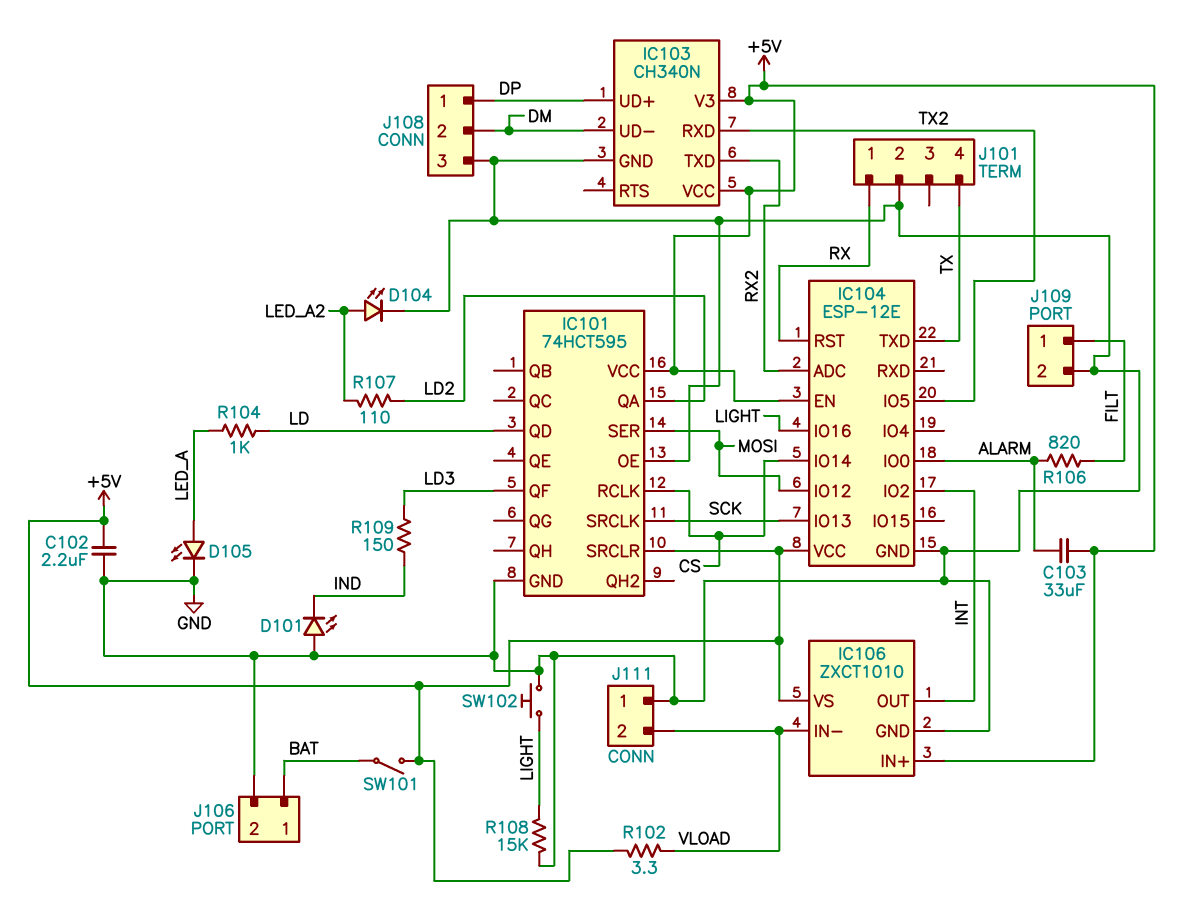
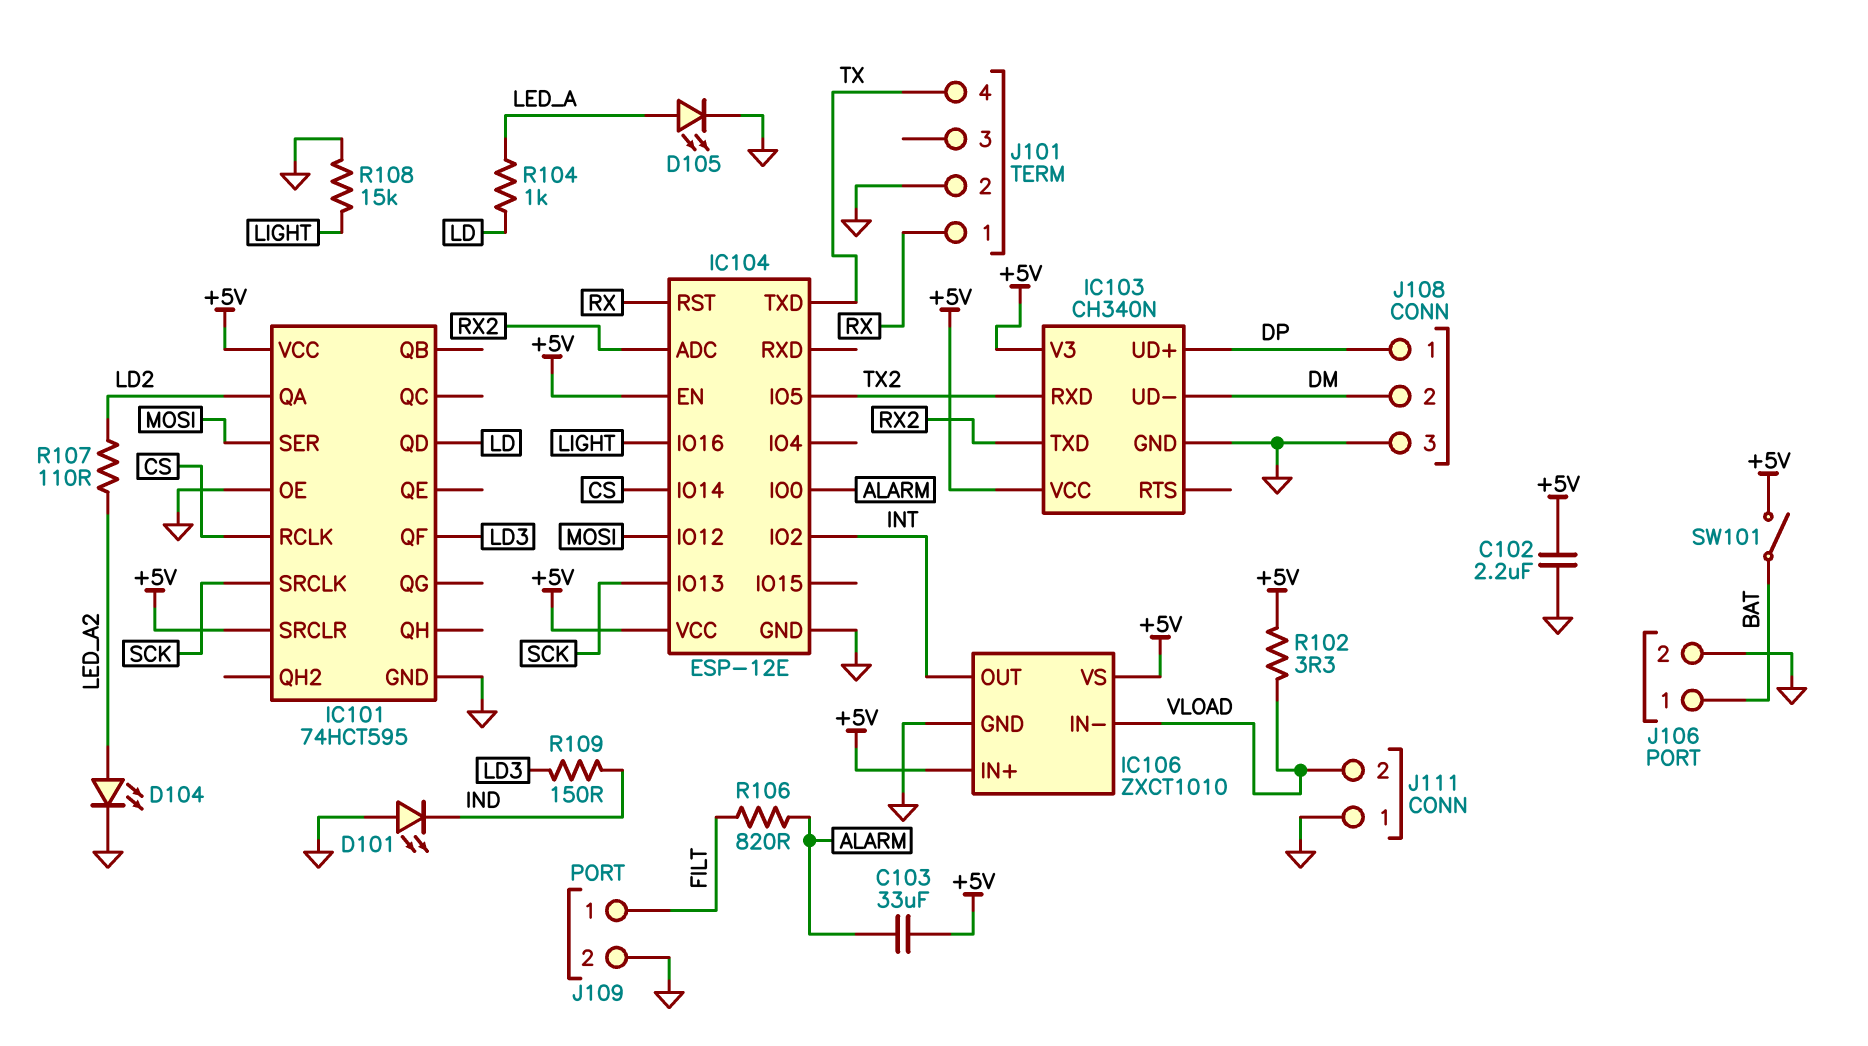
SW102: button (GND, LIGHT) -> none

